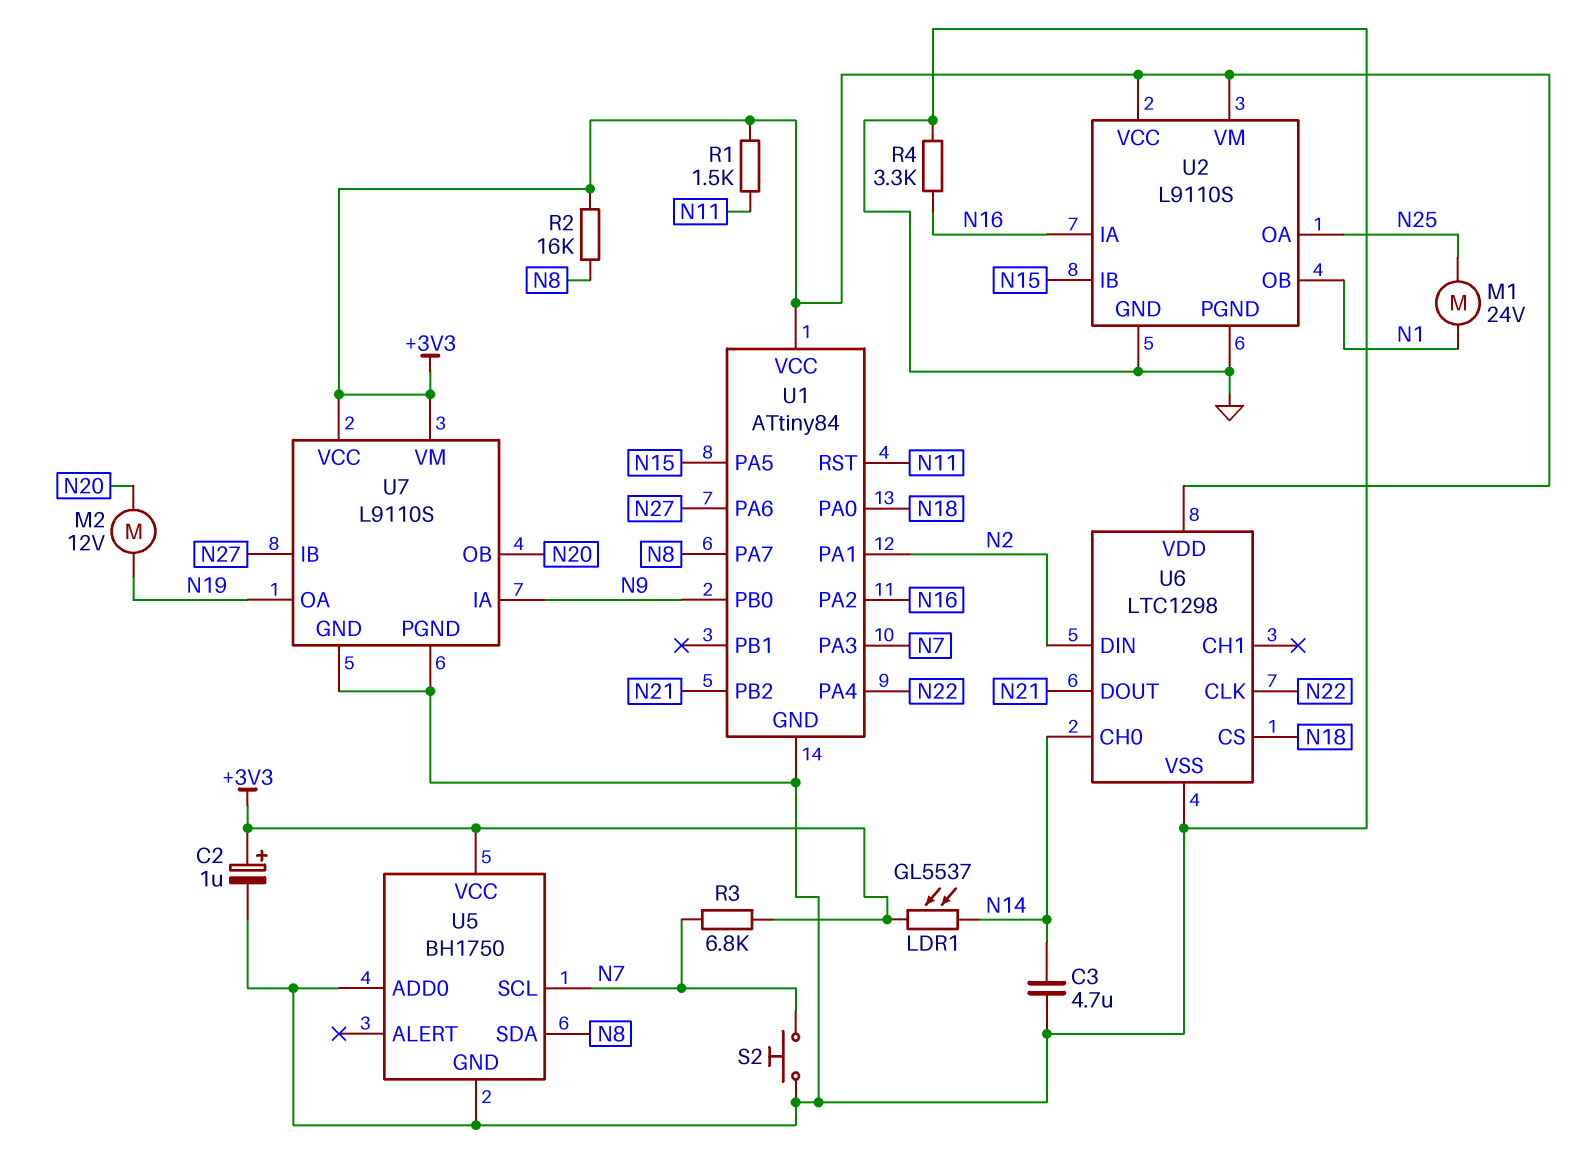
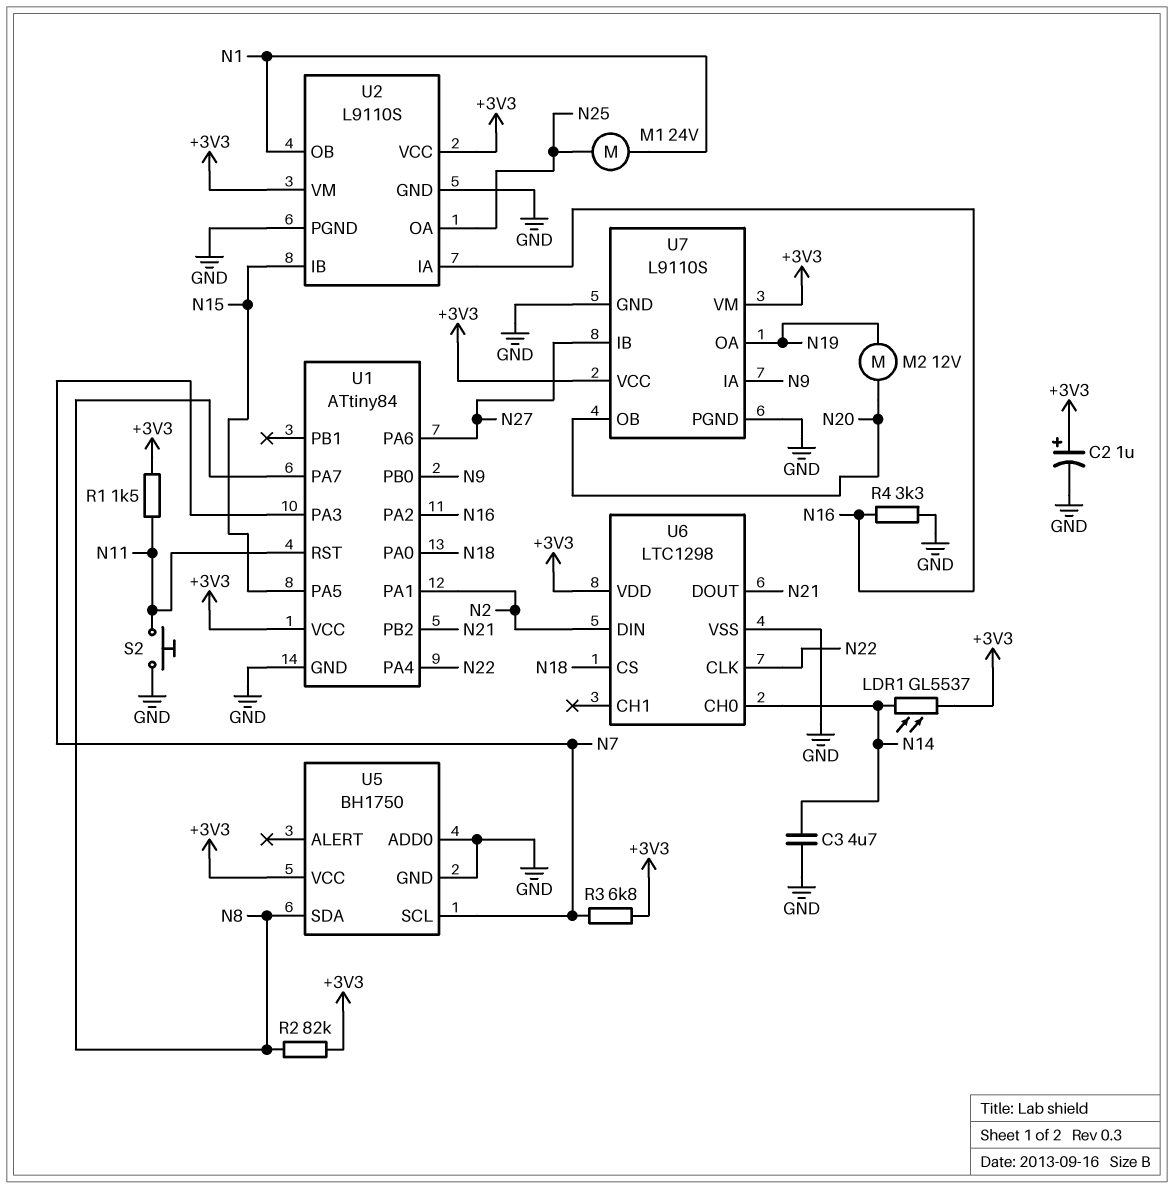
R2: 16k (+3V3, N8) -> 82k (+3V3, N8)
S2: button (GND, N7) -> button (GND, N11)

